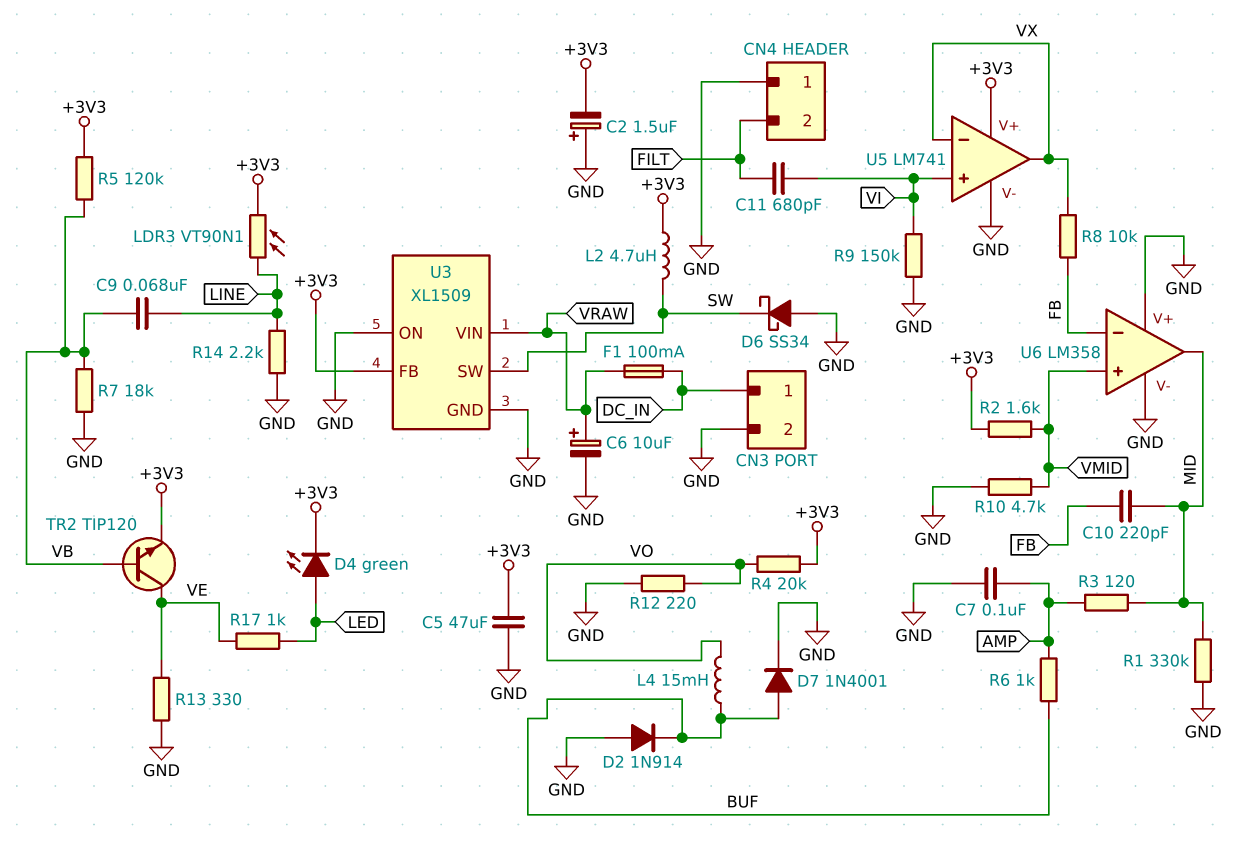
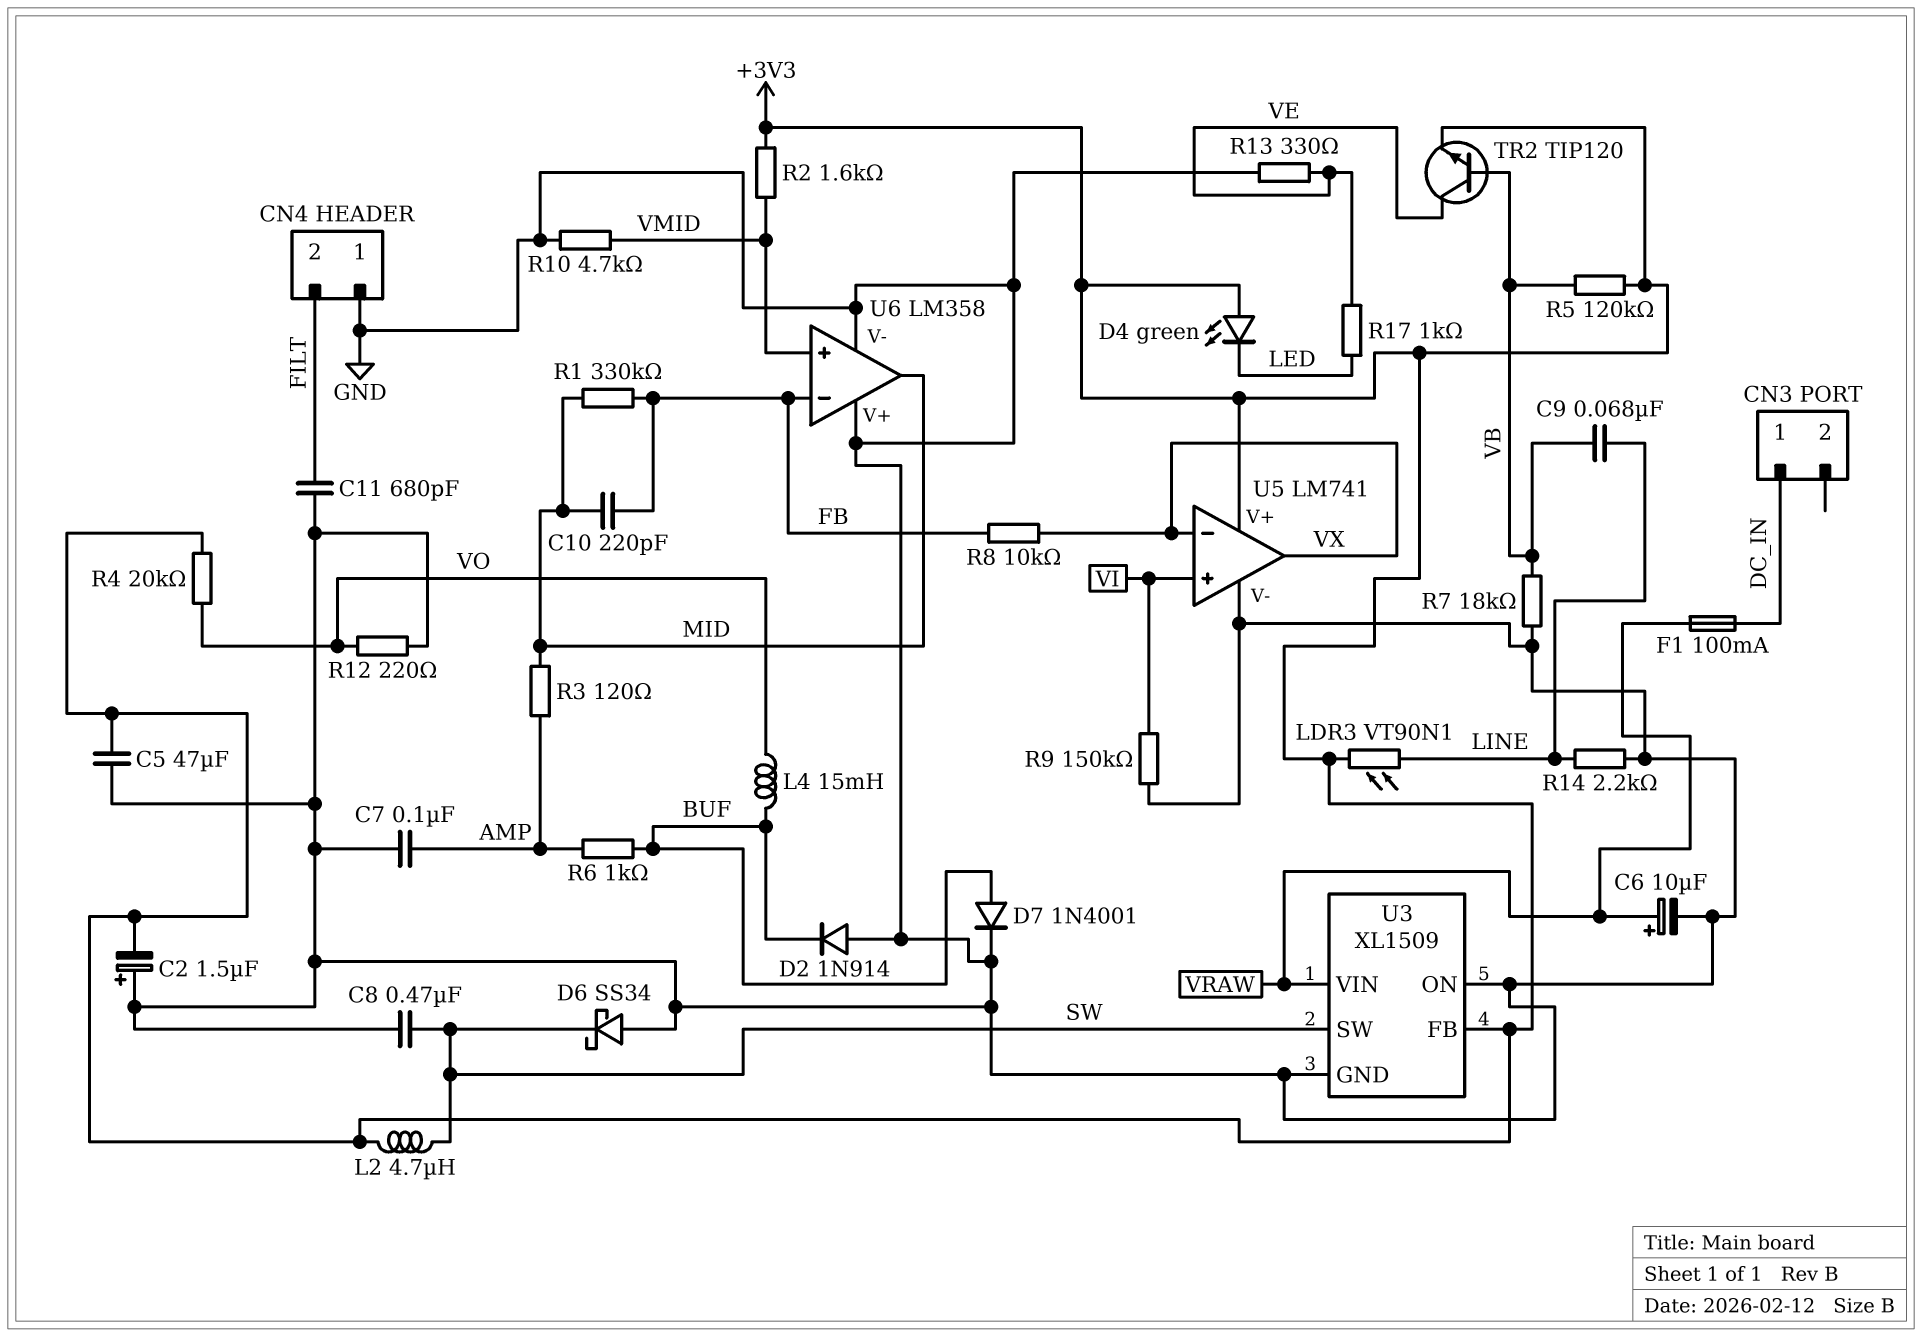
C8: none -> 470nF (GND, SW)
C11: 680pF (FILT, VI) -> 680pF (FILT, GND)
CN3 pin 2: GND -> none
D4: LED green (A LED, K +3V3) -> LED green (A +3V3, K LED)
R1: 330k (GND, MID) -> 330k (FB, MID)

